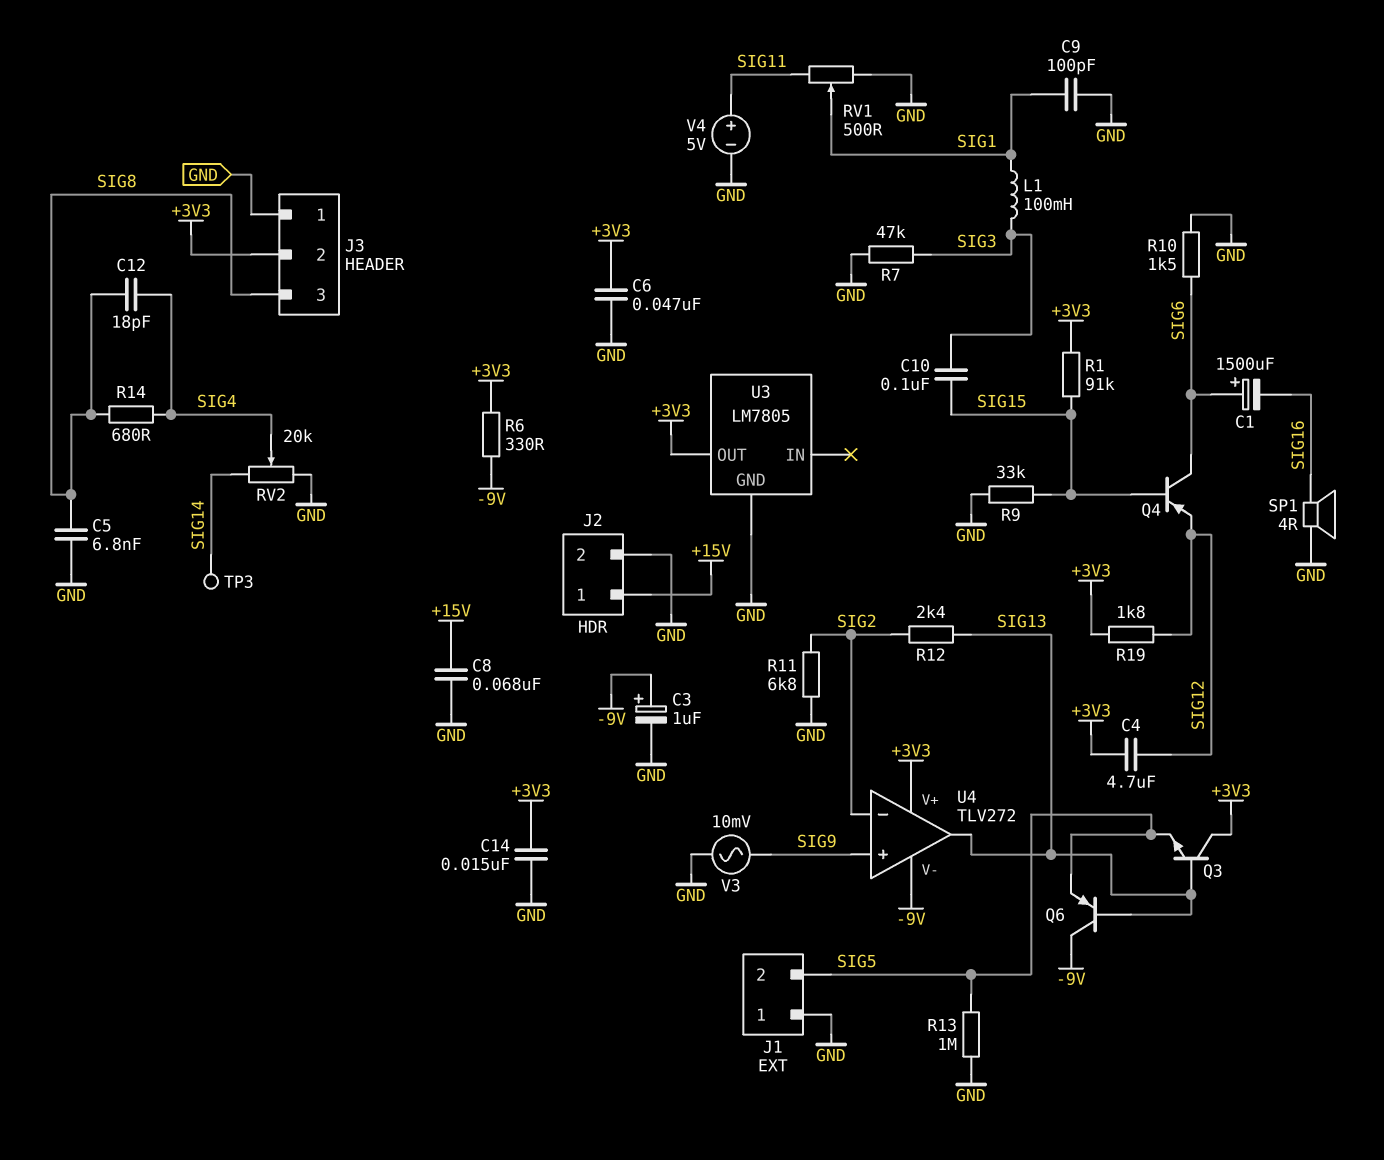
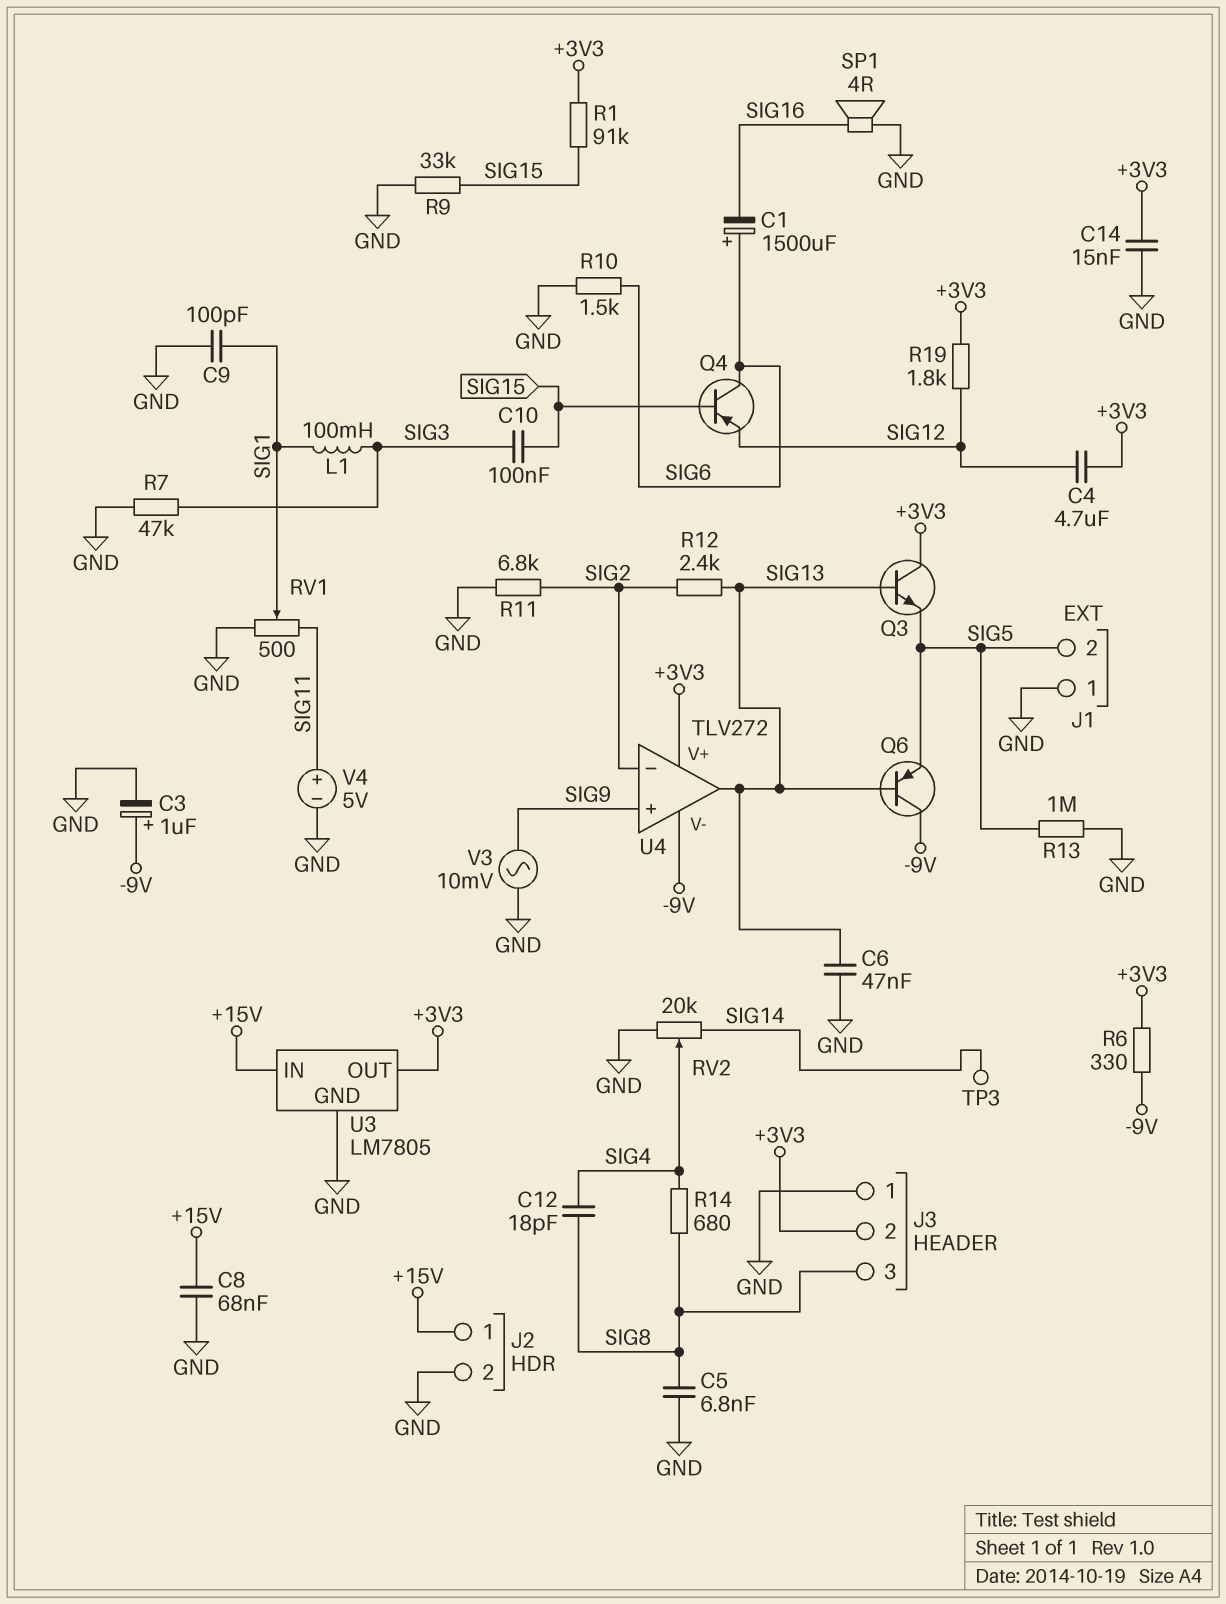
C6: 47nF (+3V3, GND) -> 47nF (GND, SIG13)
U3 pin IN: none -> +15V

